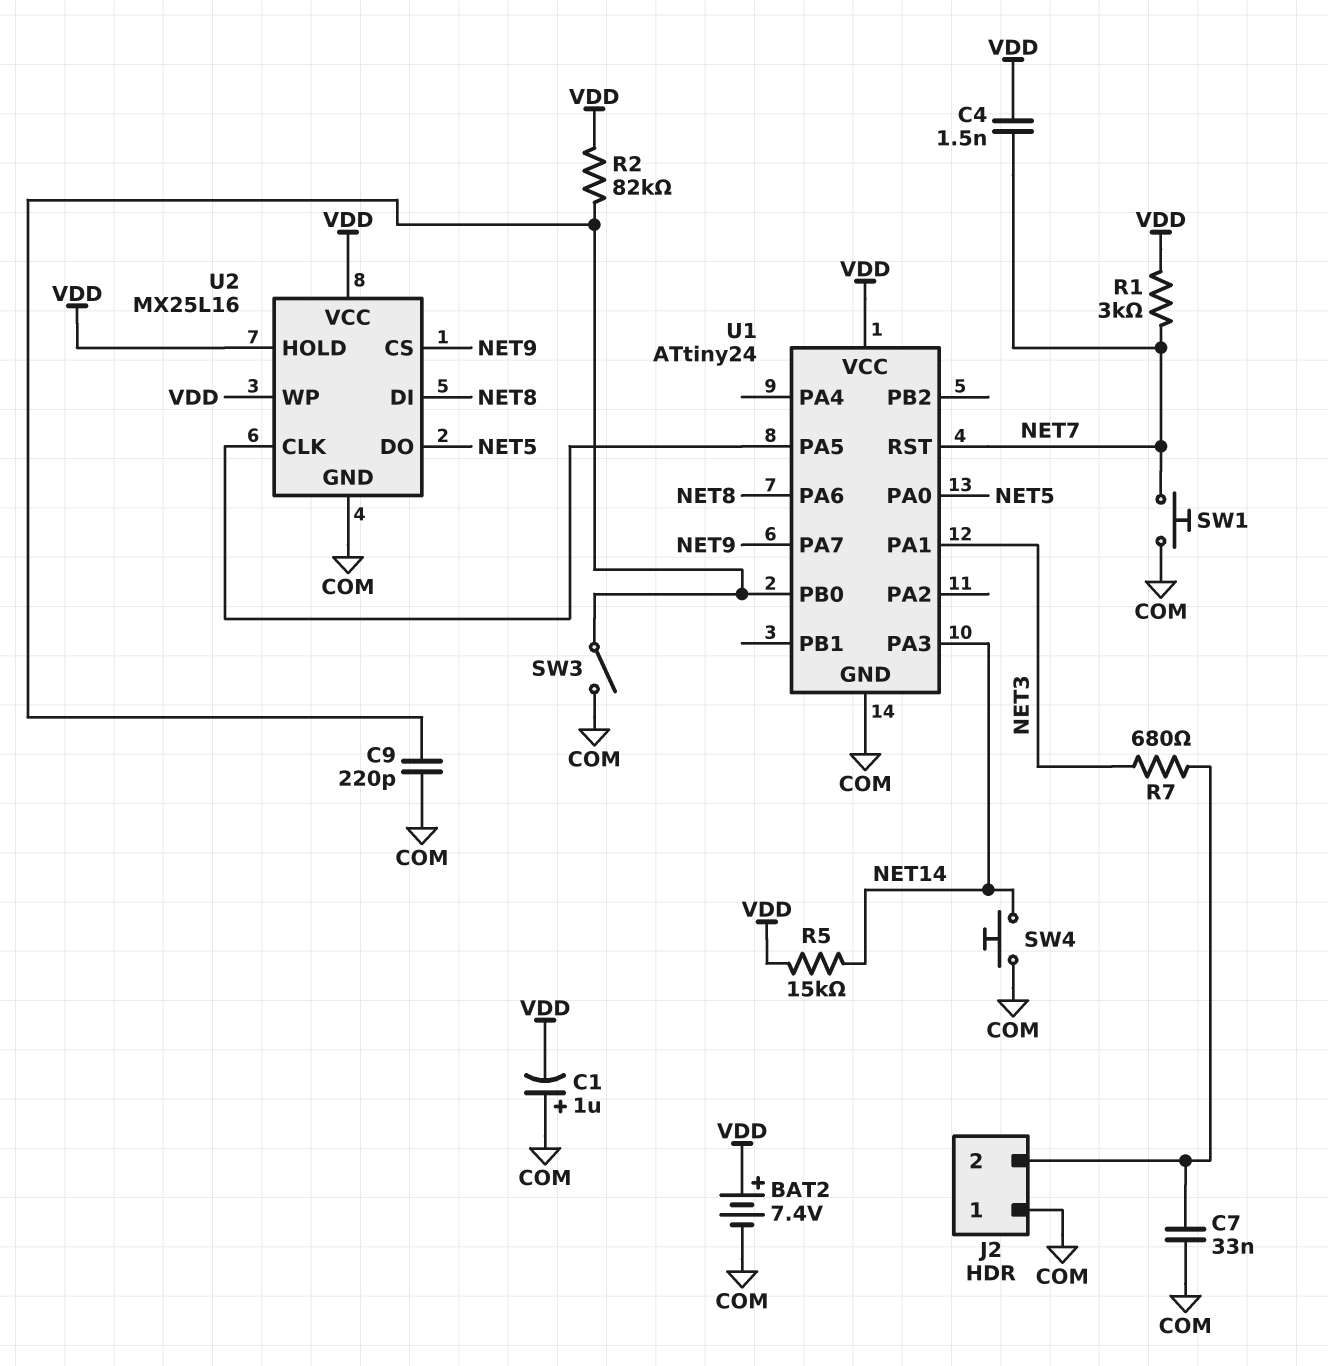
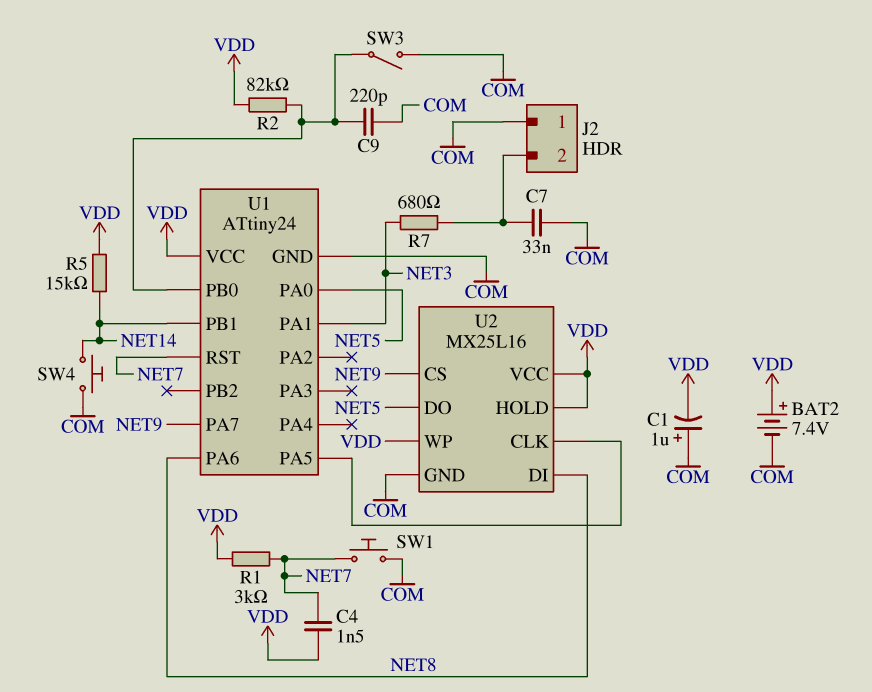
U1 pin PA3: NET14 -> none
U1 pin PB1: none -> NET14

